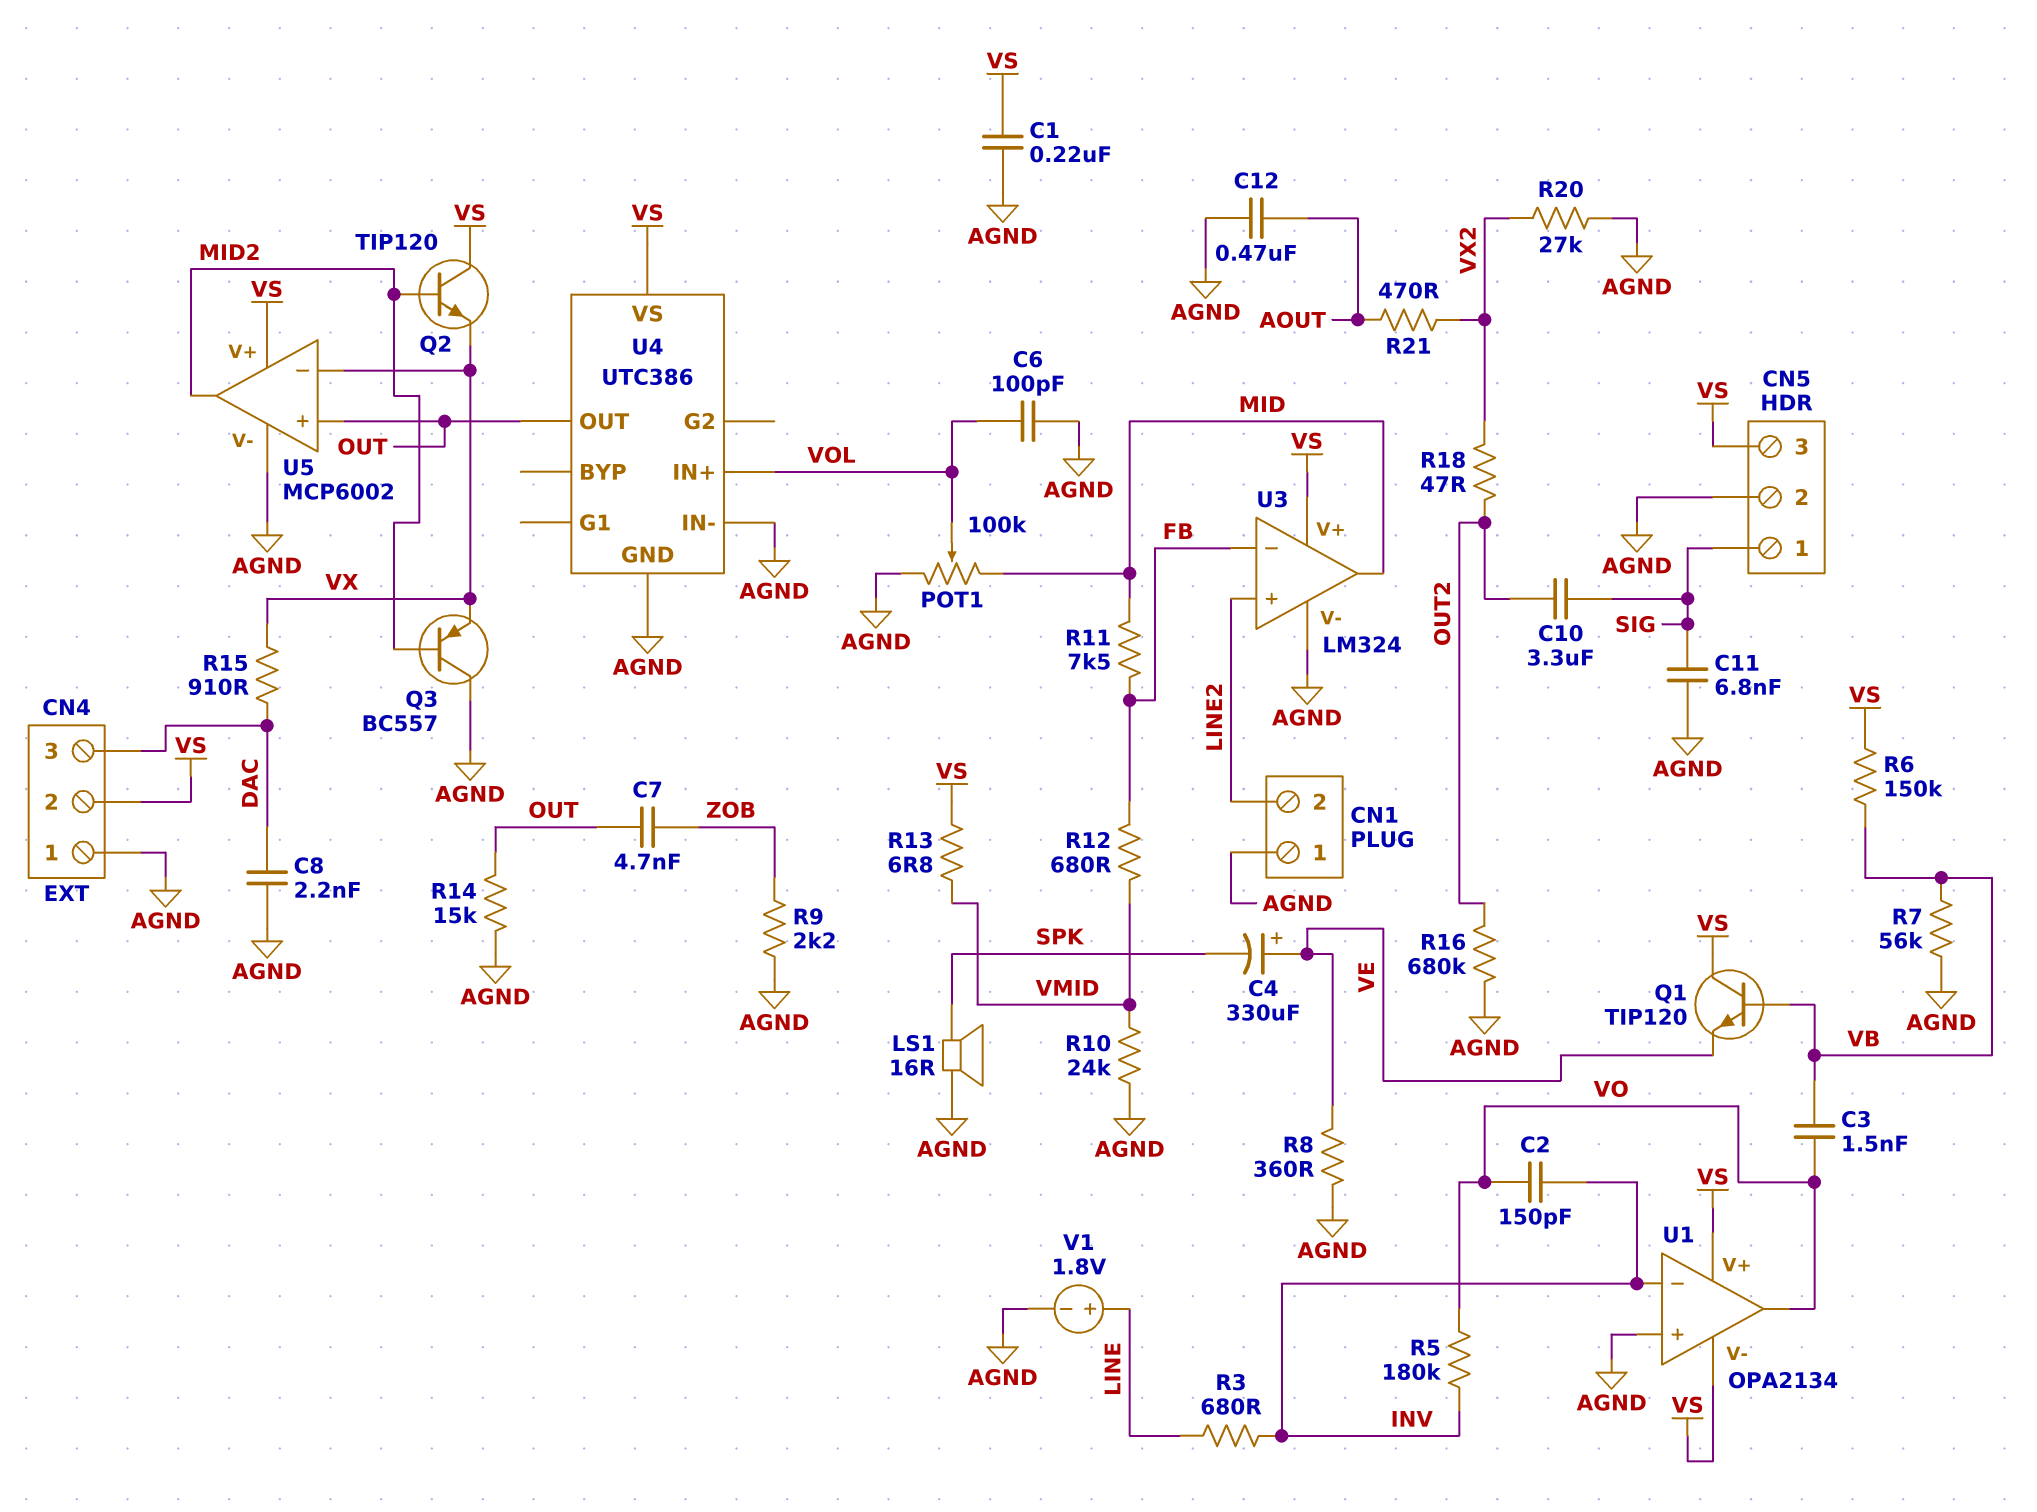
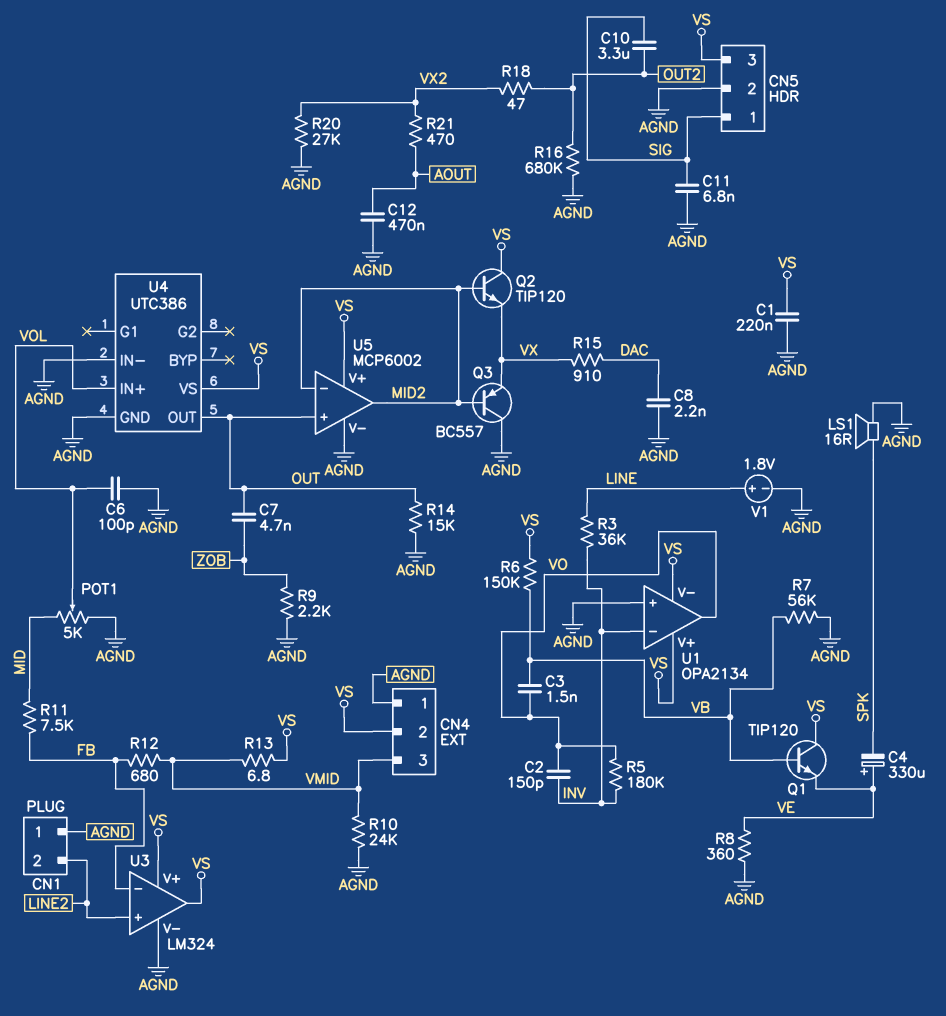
CN4 pin 3: DAC -> VMID
POT1: 100k (AGND, MID, wiper VOL) -> 5k (AGND, MID, wiper VOL)
R3: 680 (INV, LINE) -> 36k (INV, LINE)
U3 pin out: MID -> VS
U5 pin in-: VX -> MID2

